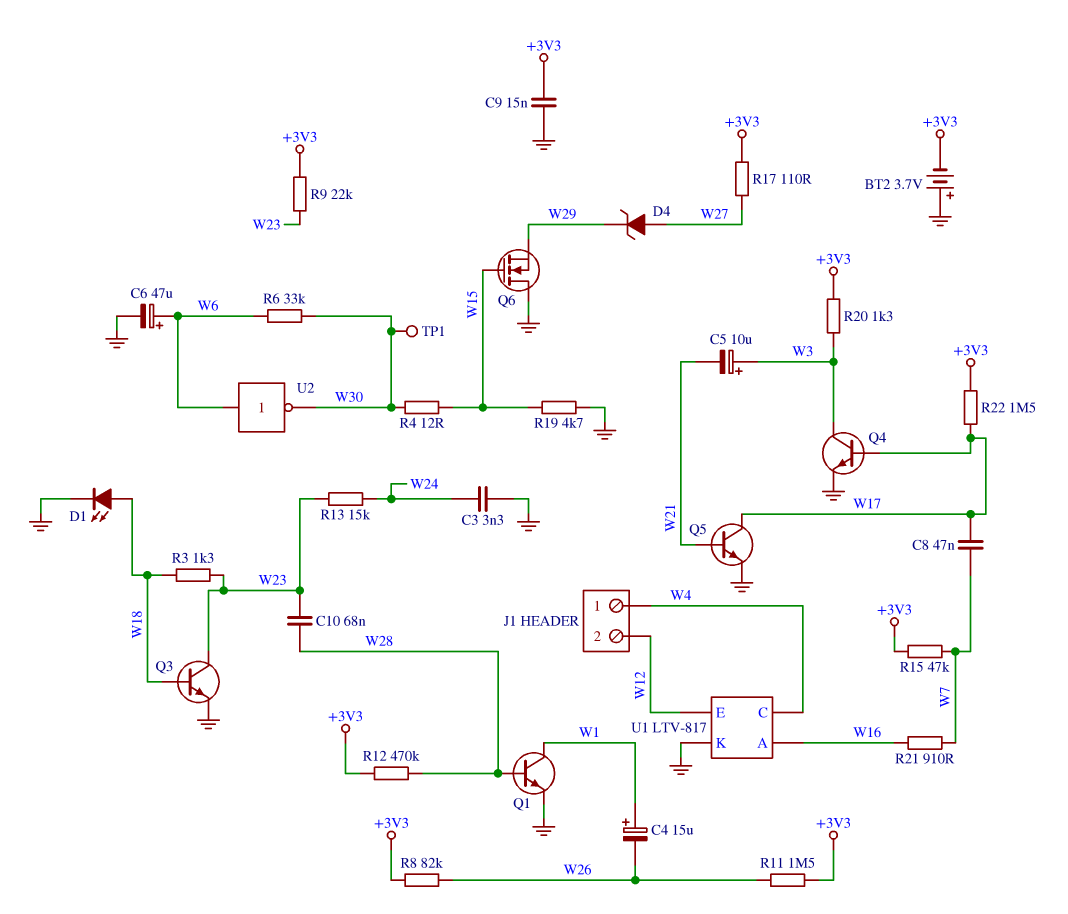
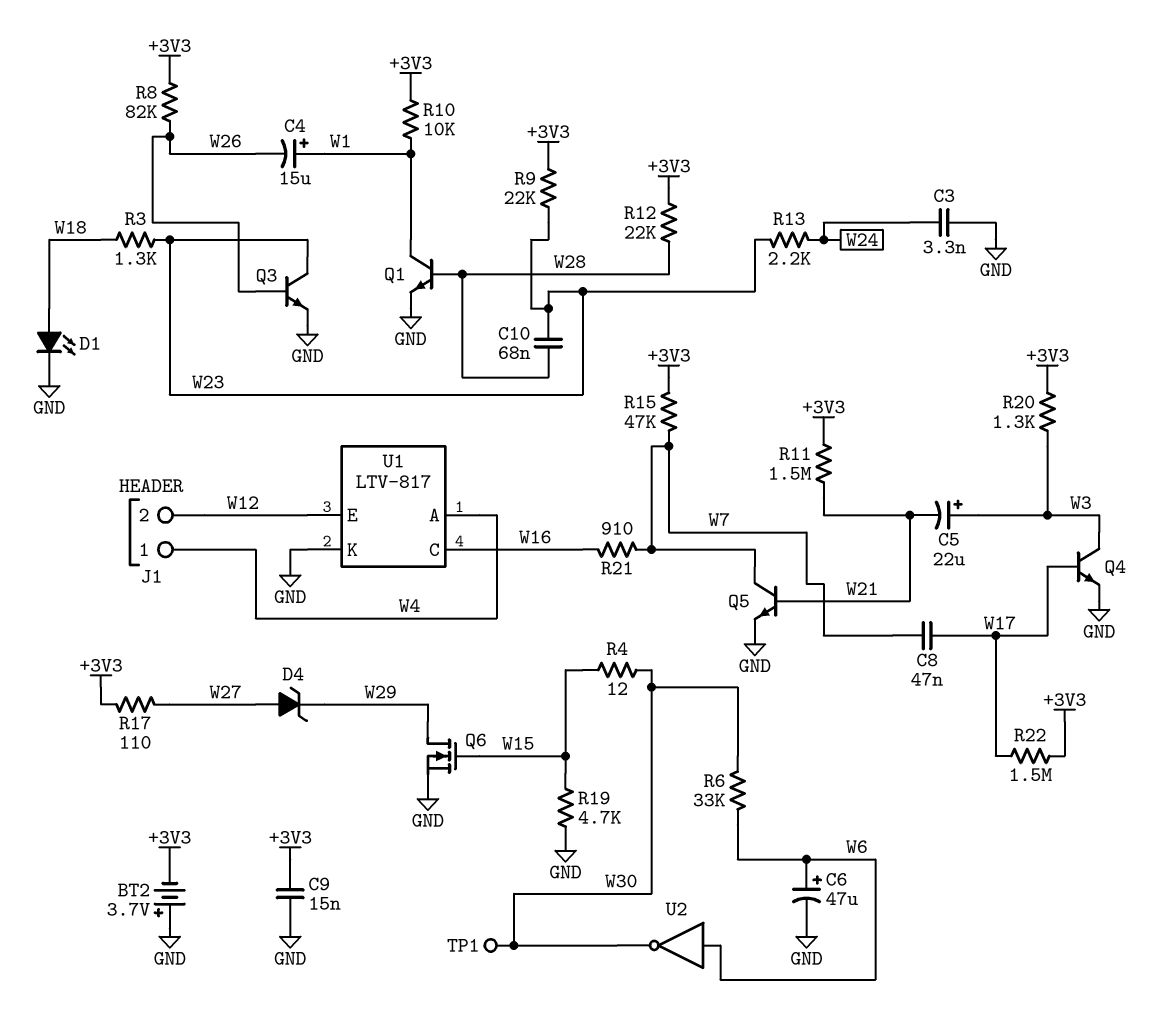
C5: 10uF (plus W3, minus W21) -> 22uF (plus W3, minus W21)
Q3: NPN (B W18, C W23, E GND) -> NPN (B W26, C W23, E GND)
Q5: NPN (B W21, C W17, E GND) -> NPN (B W21, C W7, E GND)
Q6: NMOS (G W15, D GND, S W29) -> NMOS (G W15, D W29, S GND)
R10: none -> 10k (+3V3, W1)
R11: 1.5M (+3V3, W26) -> 1.5M (+3V3, W21)
R12: 470k (+3V3, W28) -> 22k (+3V3, W28)
R13: 15k (W23, W24) -> 2.2k (W23, W24)
U1 pin A: W16 -> W4
U1 pin C: W4 -> W16

